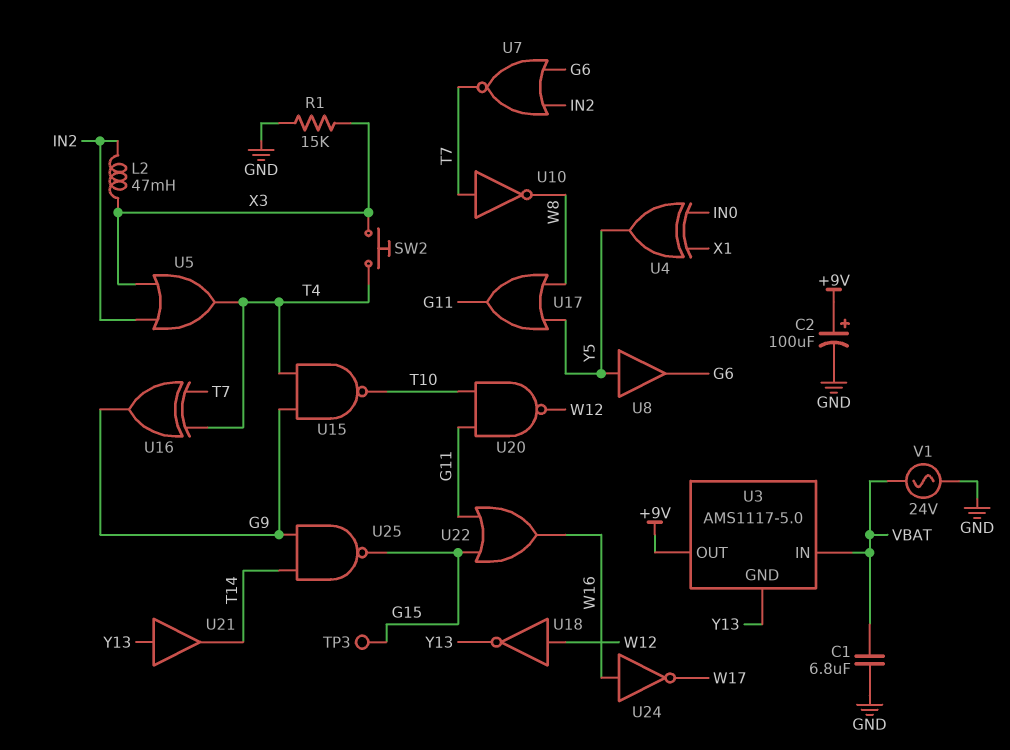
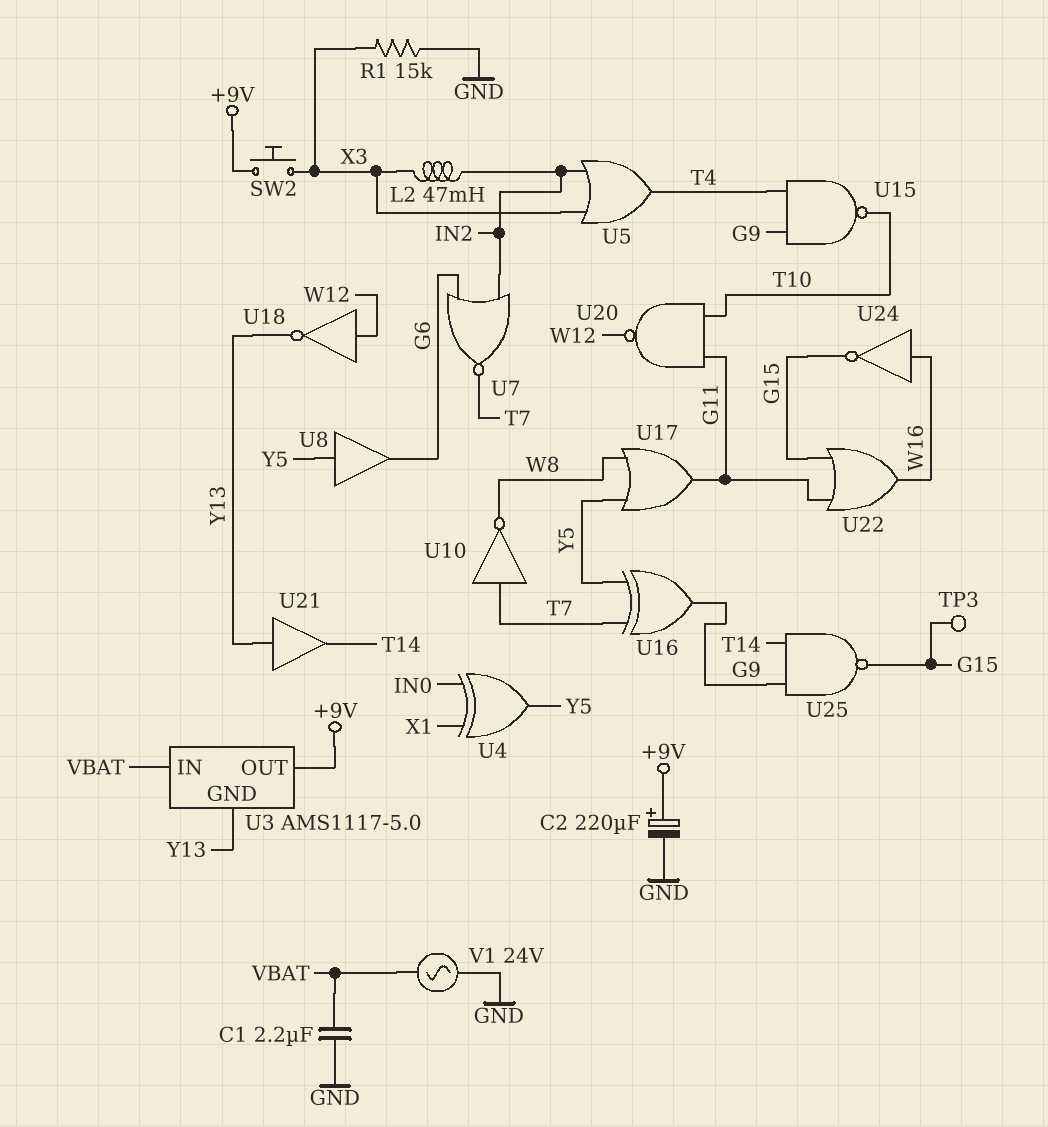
C1: 6.8uF (GND, VBAT) -> 2.2uF (GND, VBAT)
C2: 100uF (plus +9V, minus GND) -> 220uF (plus +9V, minus GND)
SW2: button (T4, X3) -> button (+9V, X3)
U16: XOR (in T4, in T7, out G9) -> XOR (in T7, in Y5, out G9)
U24: NOT (in W16, out W17) -> NOT (in W16, out G15)

